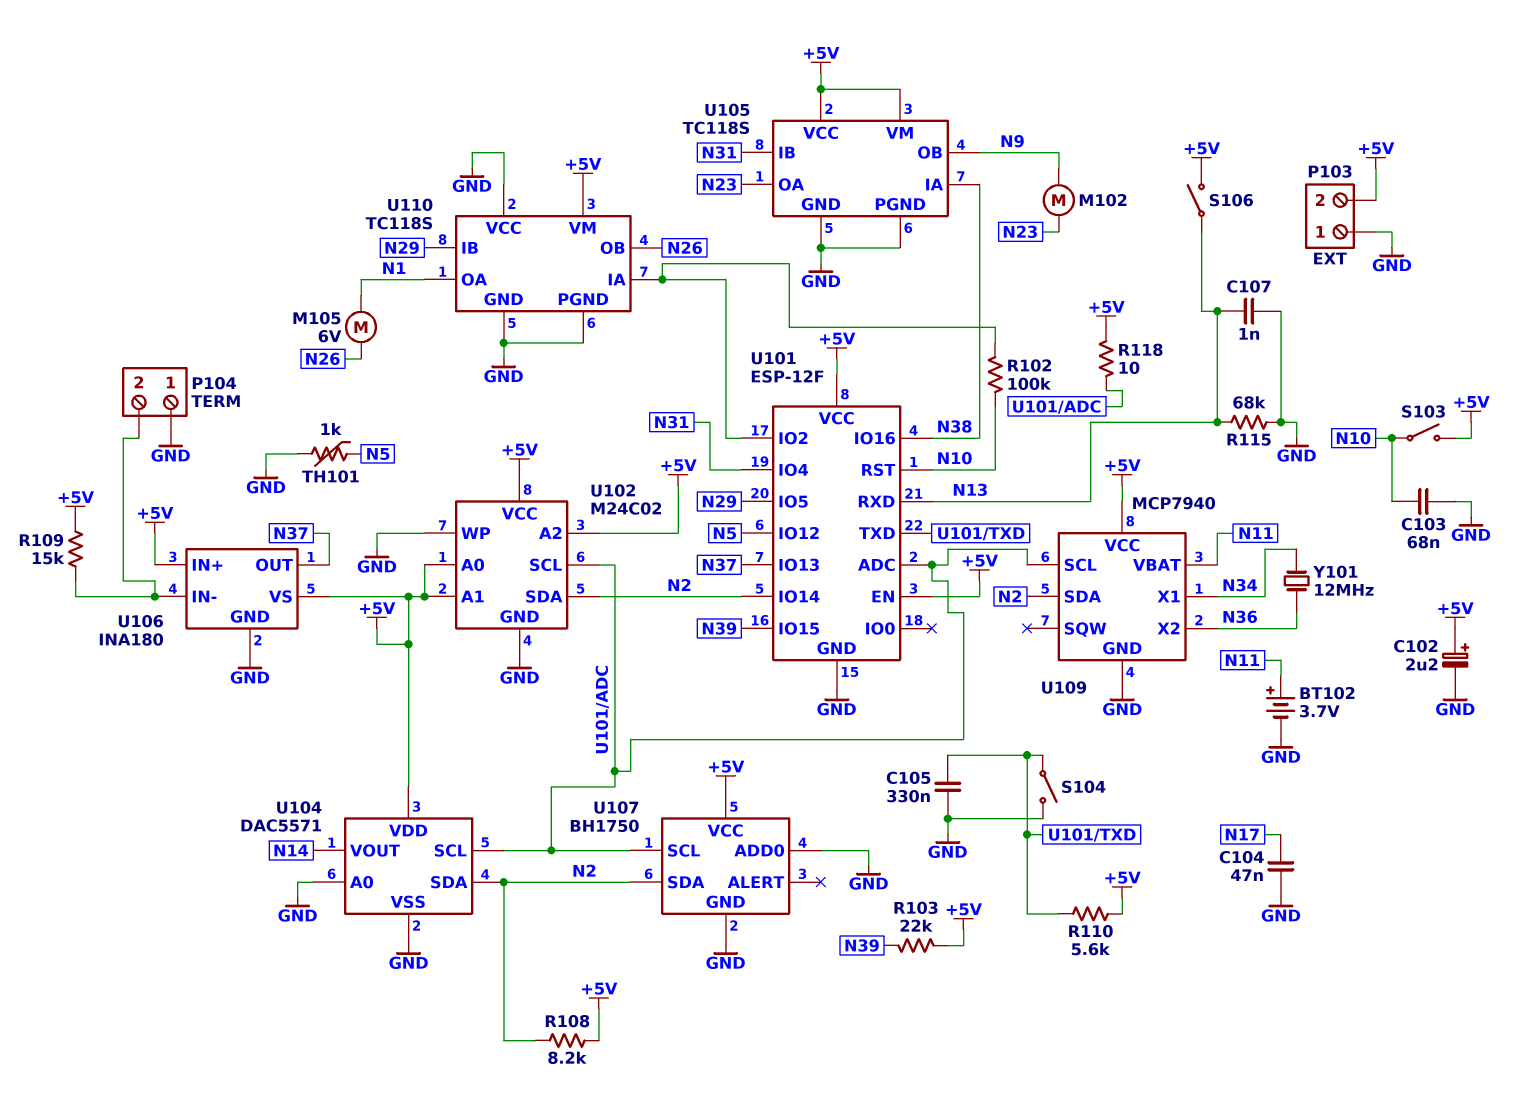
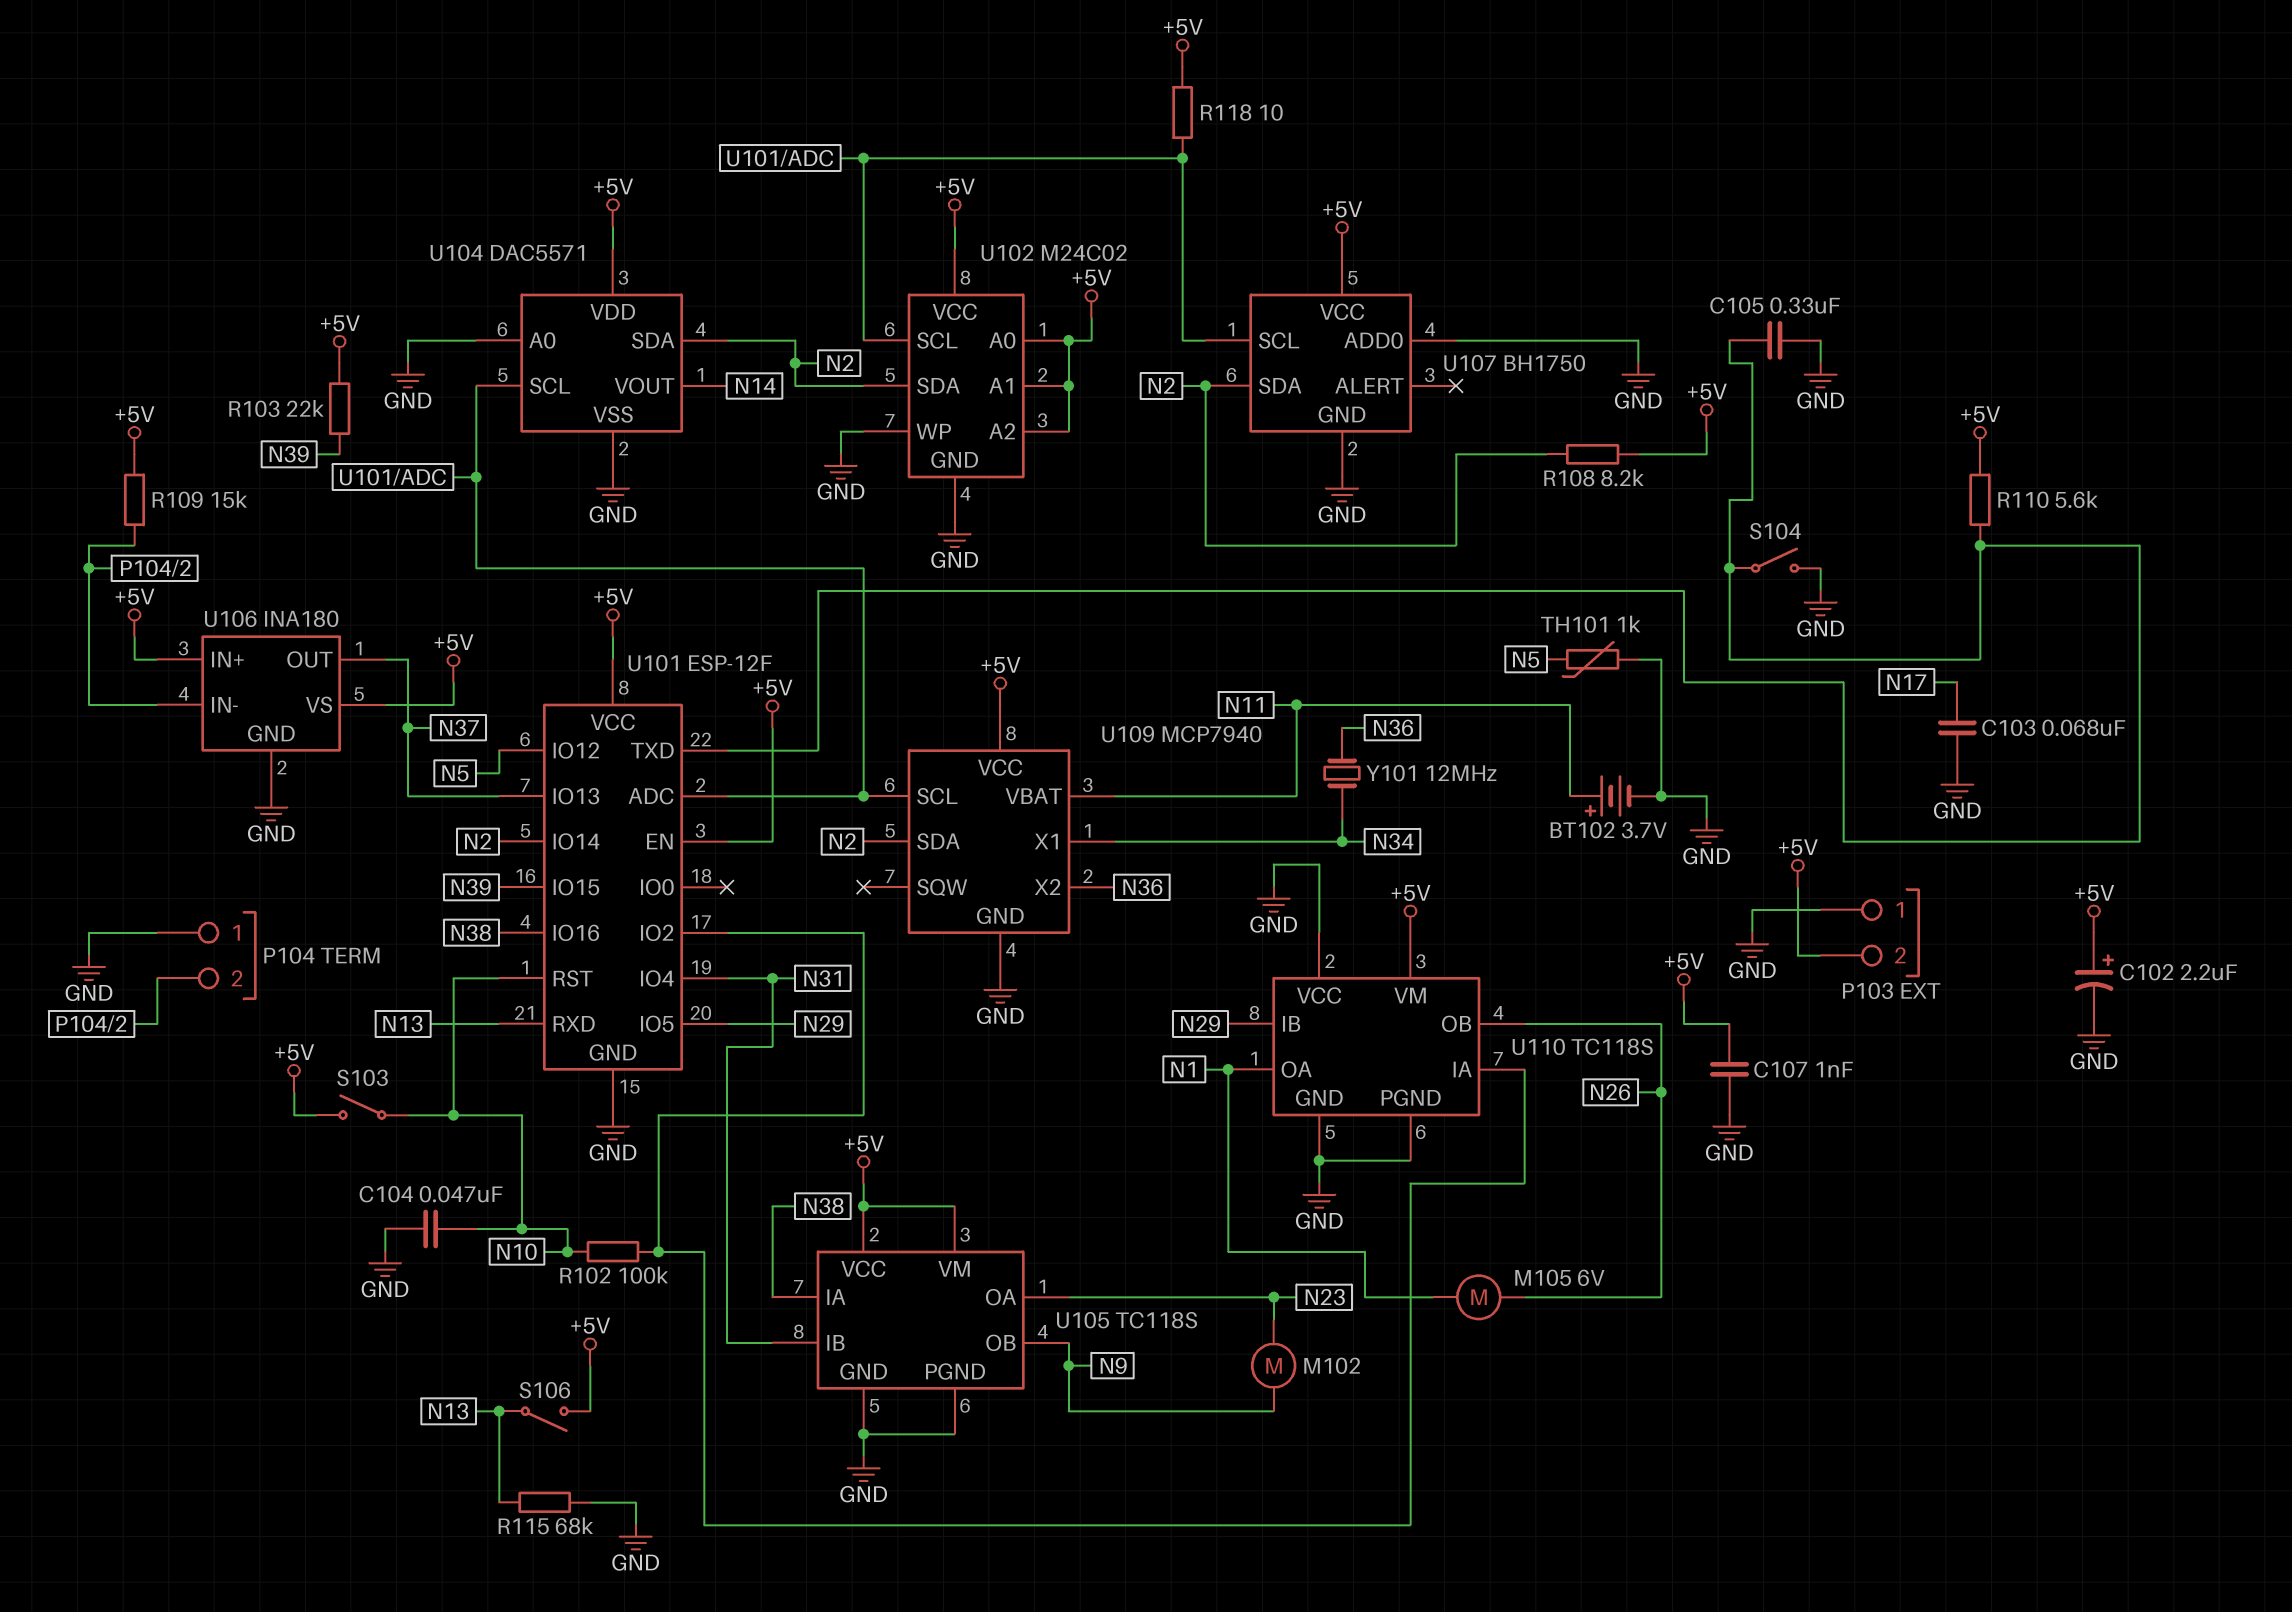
C103: 68nF (GND, N10) -> 68nF (GND, N17)
C104: 47nF (GND, N17) -> 47nF (GND, N10)
C107: 1nF (GND, N13) -> 1nF (+5V, GND)

